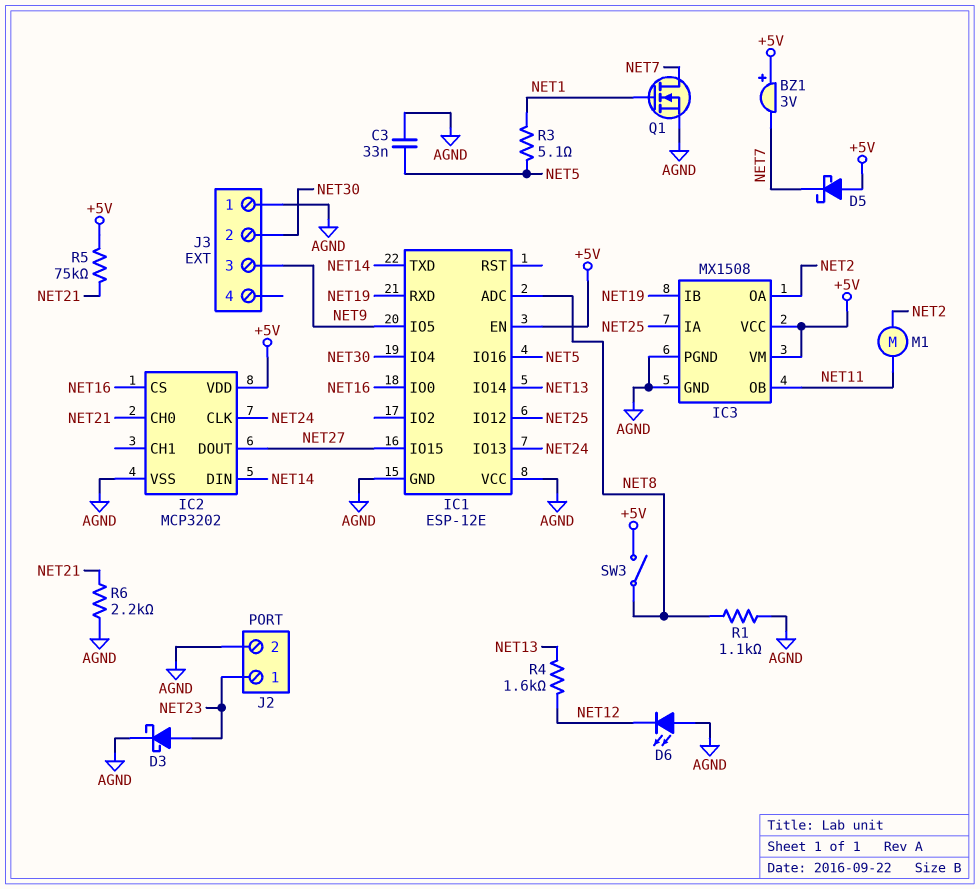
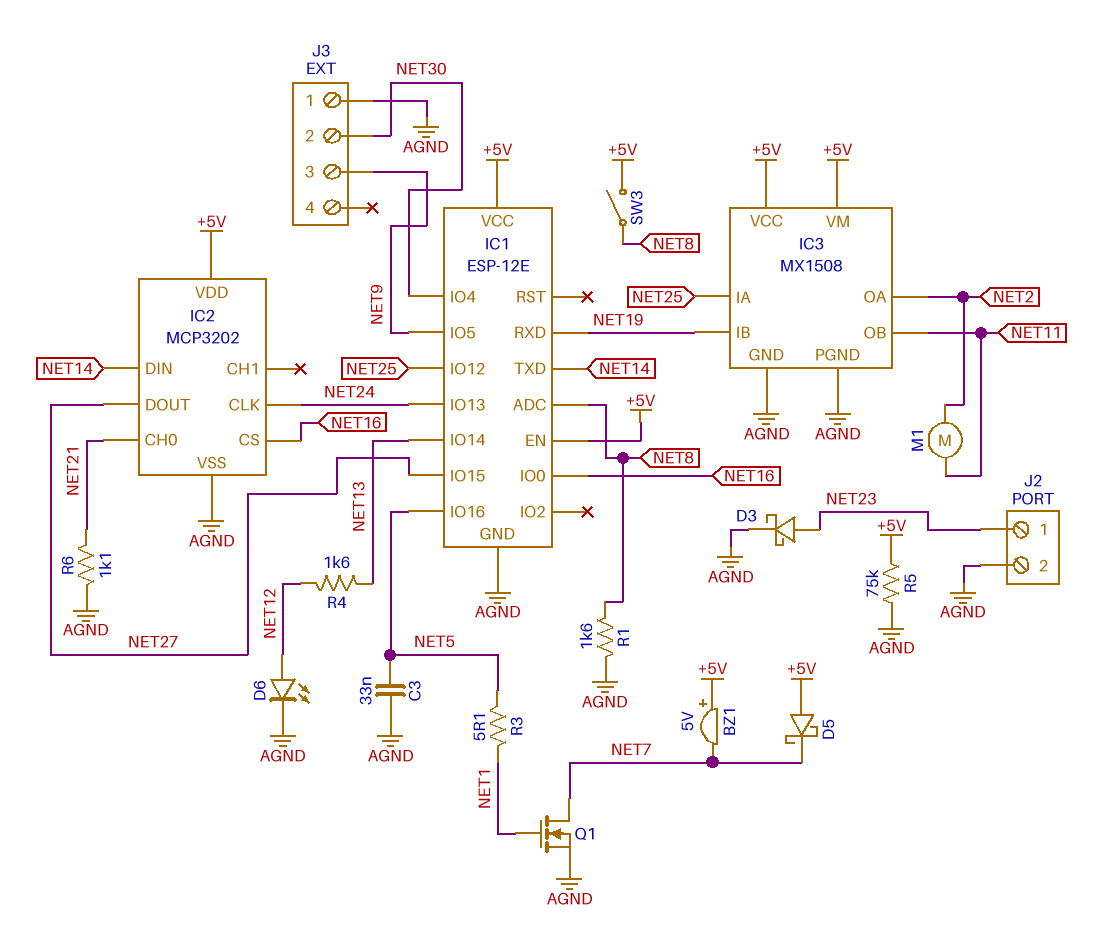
BZ1: buzzer 3V (plus +5V, minus NET7) -> buzzer 5V (plus +5V, minus NET7)
D6: LED (A AGND, K NET12) -> LED (A NET12, K AGND)
IC1 pin VCC: AGND -> +5V
R1: 1.1k (AGND, NET8) -> 1.6k (AGND, NET8)
R5: 75k (+5V, NET21) -> 75k (+5V, AGND)
R6: 2.2k (AGND, NET21) -> 1.1k (AGND, NET21)

